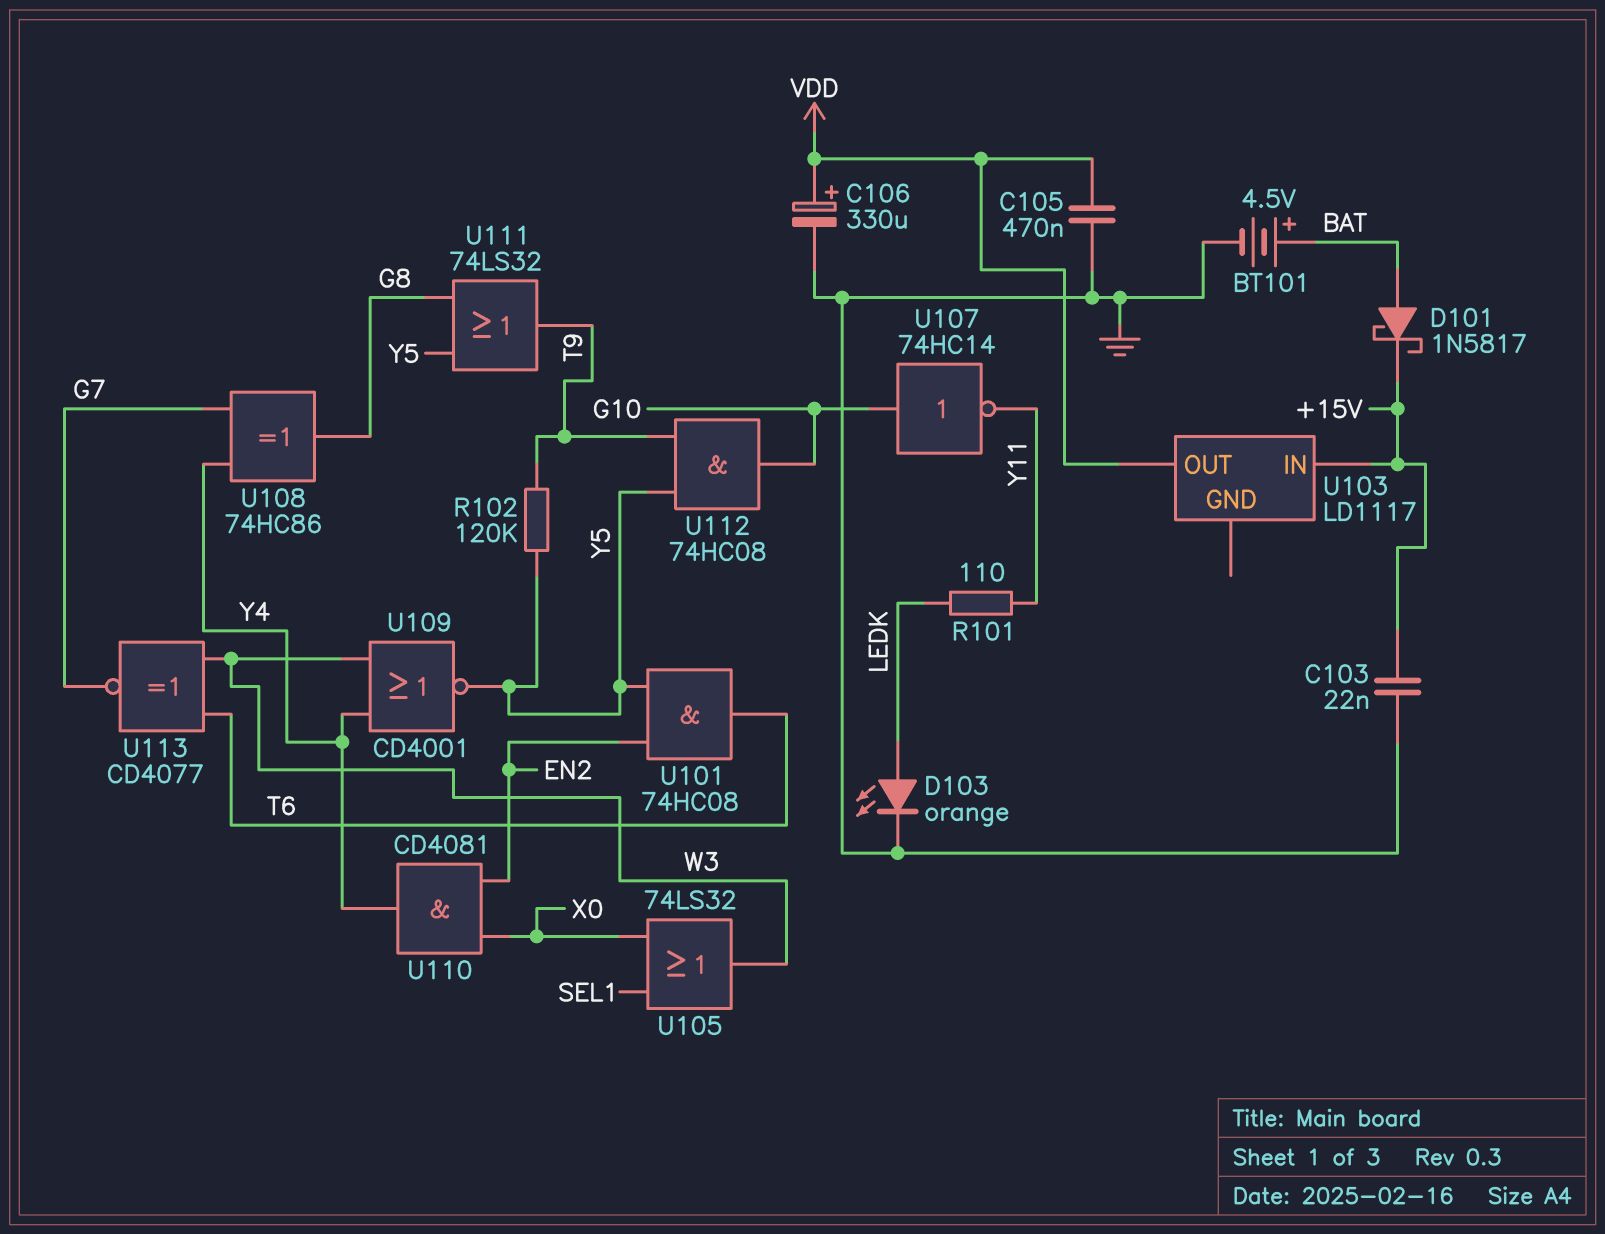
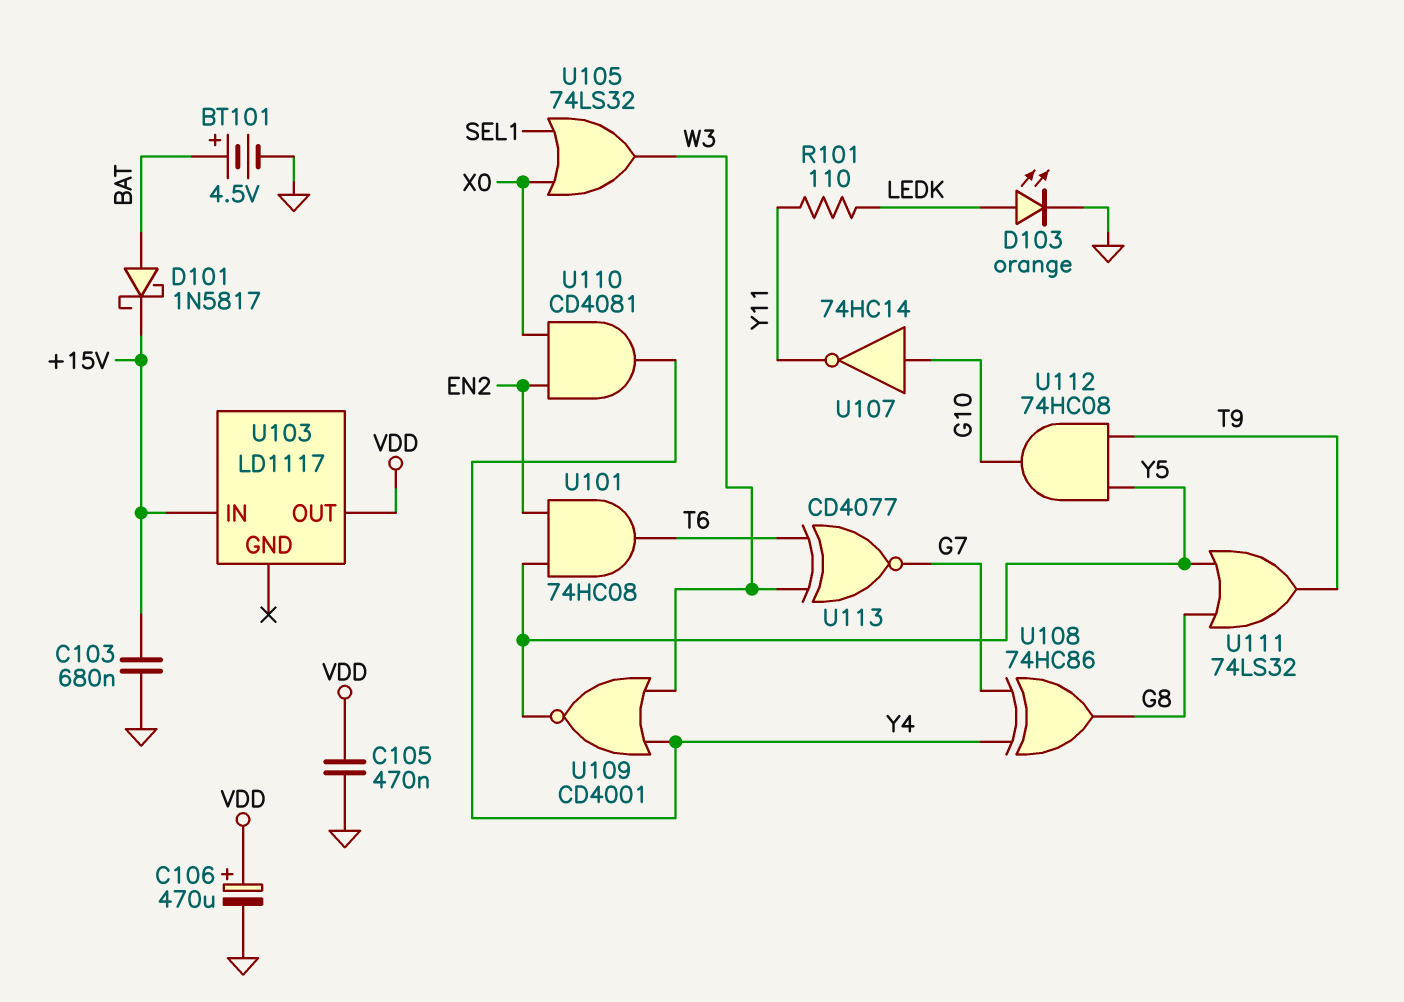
C103: 22nF (+15V, GND) -> 680nF (+15V, GND)
C106: 330uF (plus VDD, minus GND) -> 470uF (plus VDD, minus GND)
R102: 120k (T9, Y5) -> none

